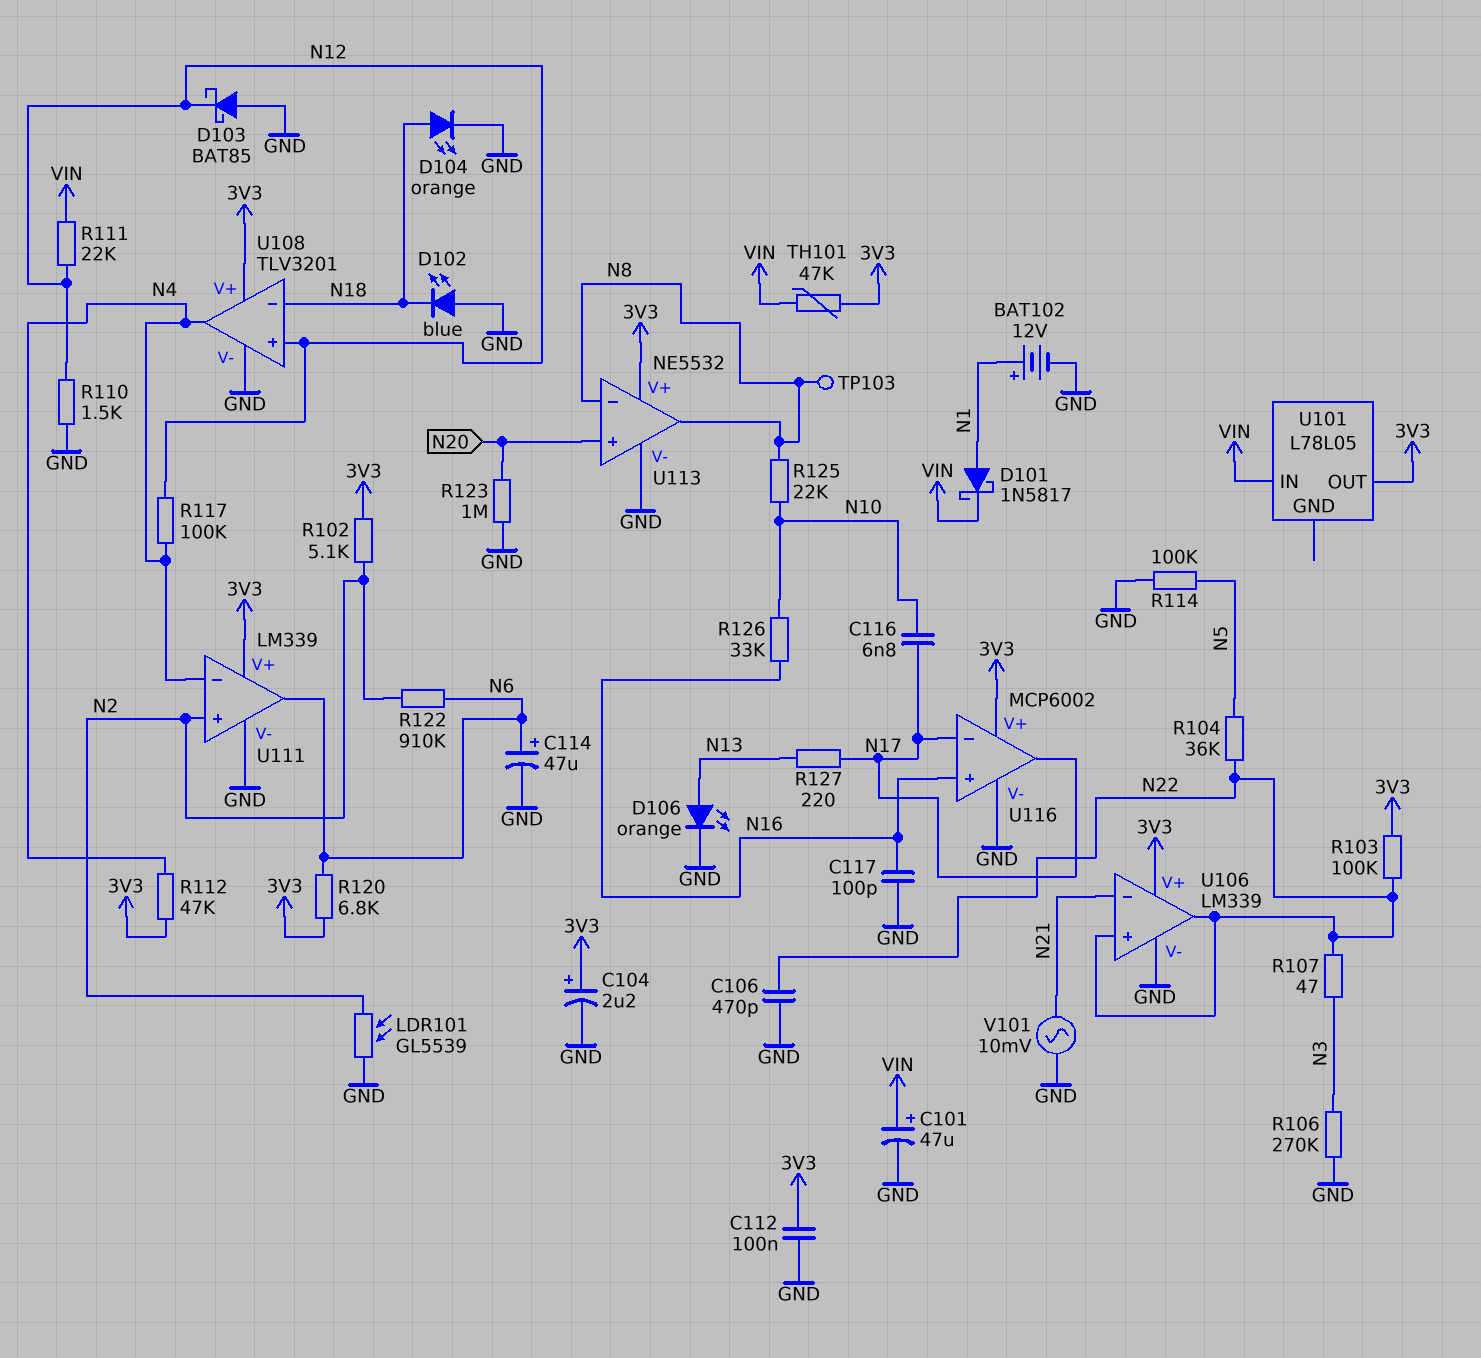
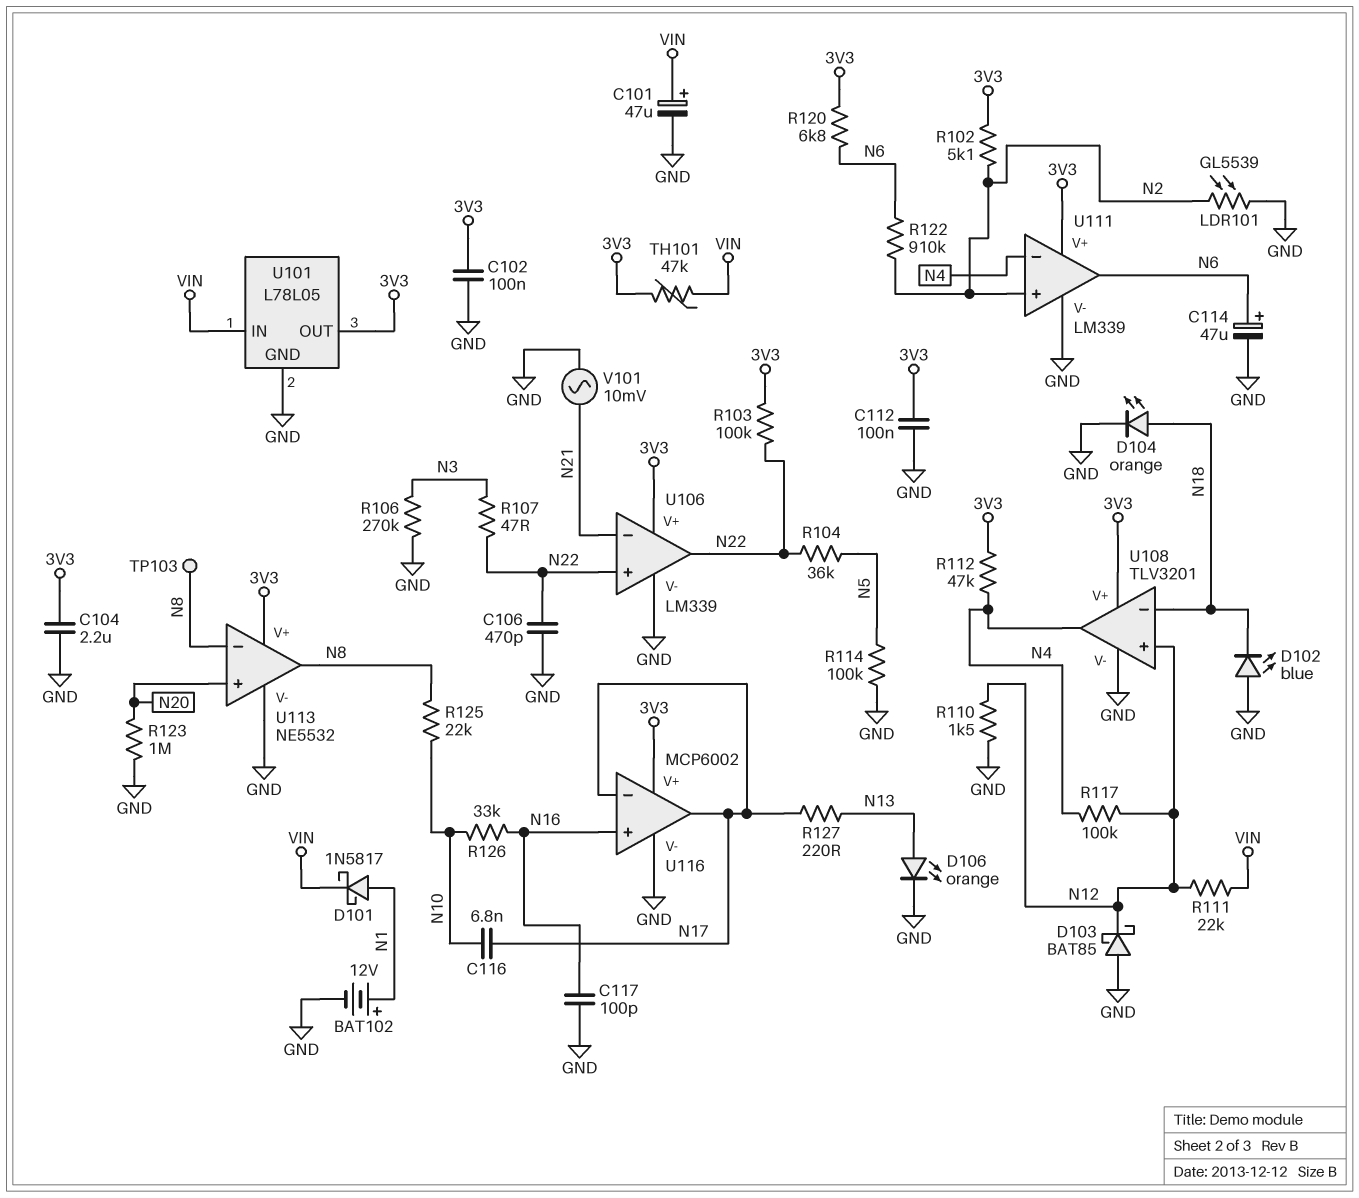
C102: none -> 100nF (3V3, GND)
C104: 2.2uF (plus 3V3, minus GND) -> 2.2uF (3V3, GND)
U101 pin GND: none -> GND

